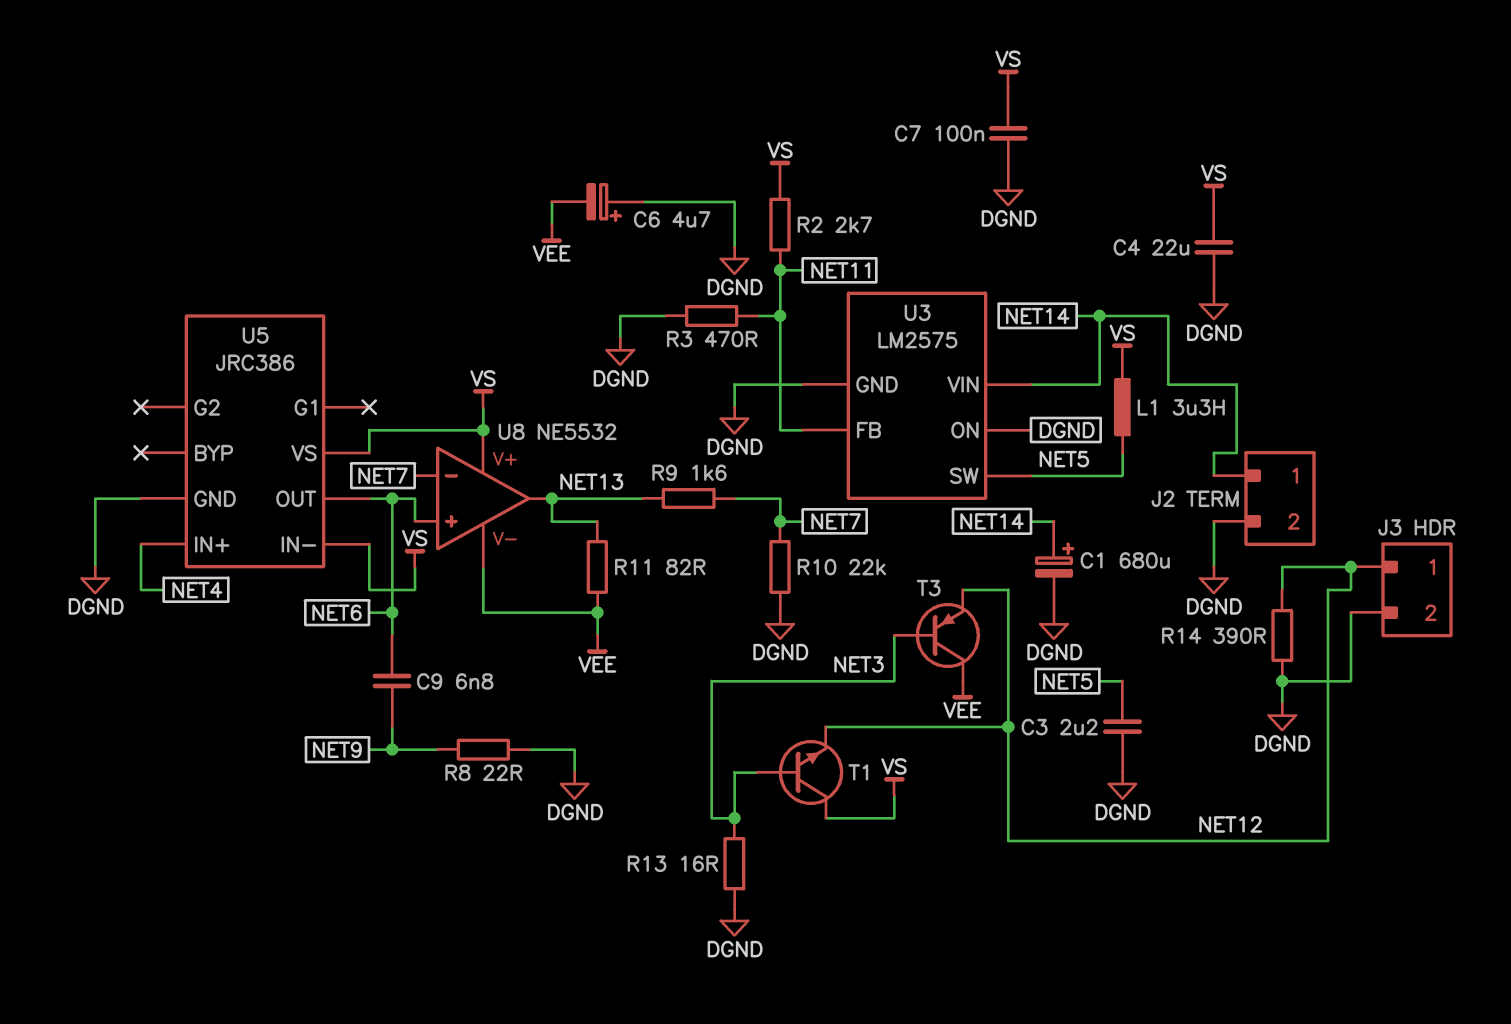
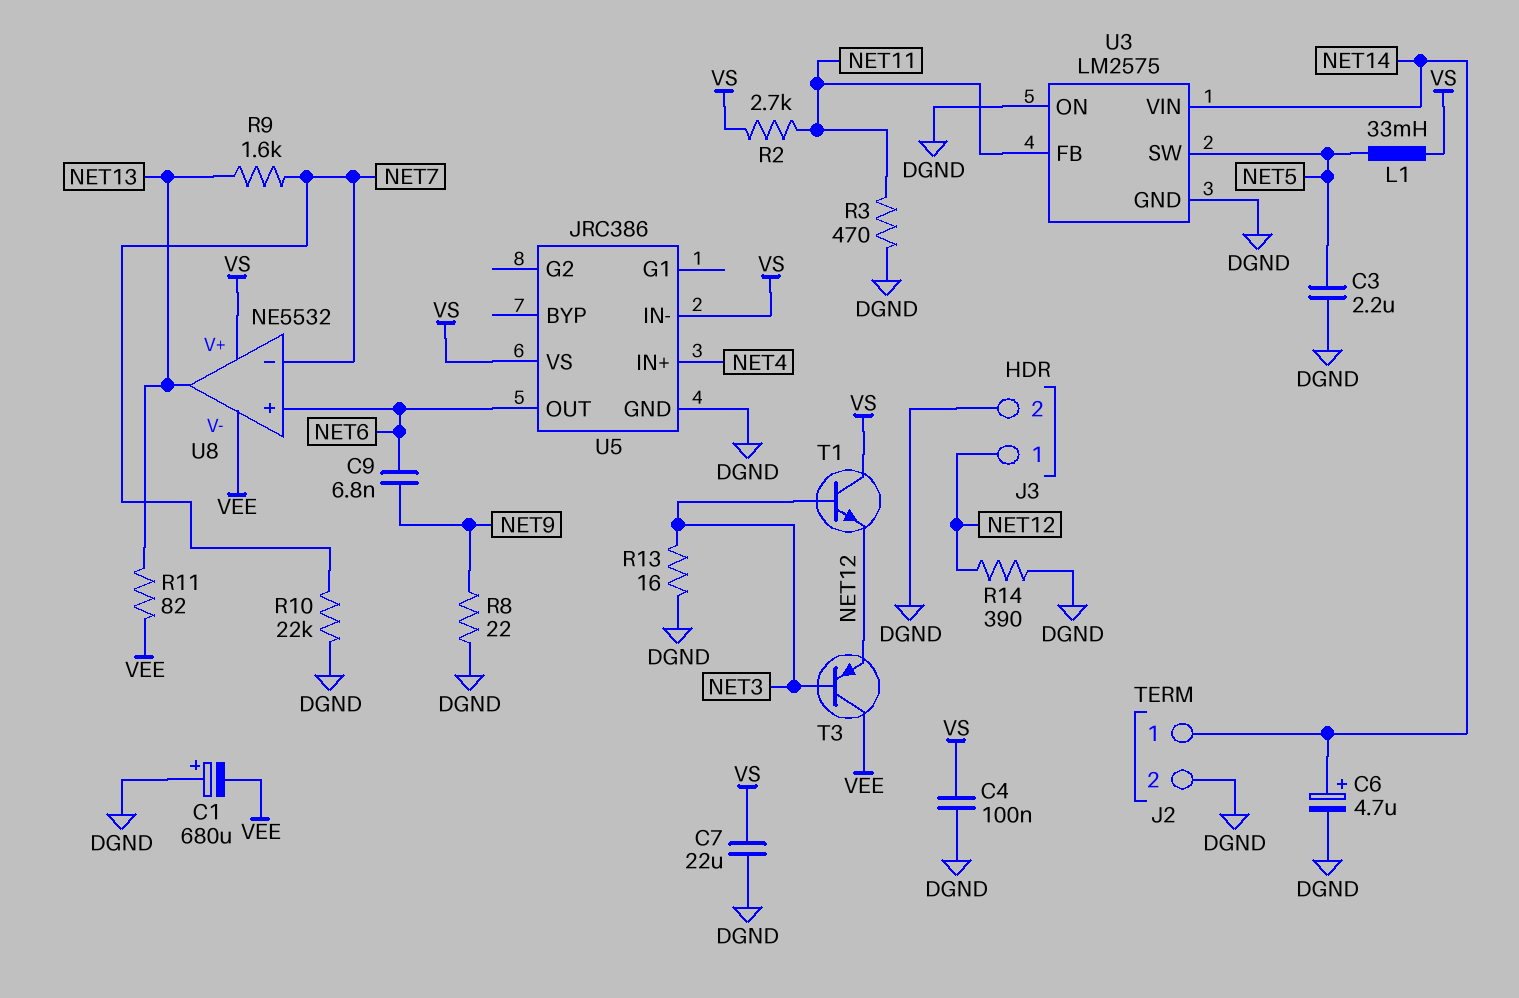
C1: 680uF (plus NET14, minus DGND) -> 680uF (plus DGND, minus VEE)
C4: 22uF (DGND, VS) -> 100nF (DGND, VS)
C6: 4.7uF (plus DGND, minus VEE) -> 4.7uF (plus NET14, minus DGND)
C7: 100nF (DGND, VS) -> 22uF (DGND, VS)
L1: 3.3uH (NET5, VS) -> 33mH (NET5, VS)

